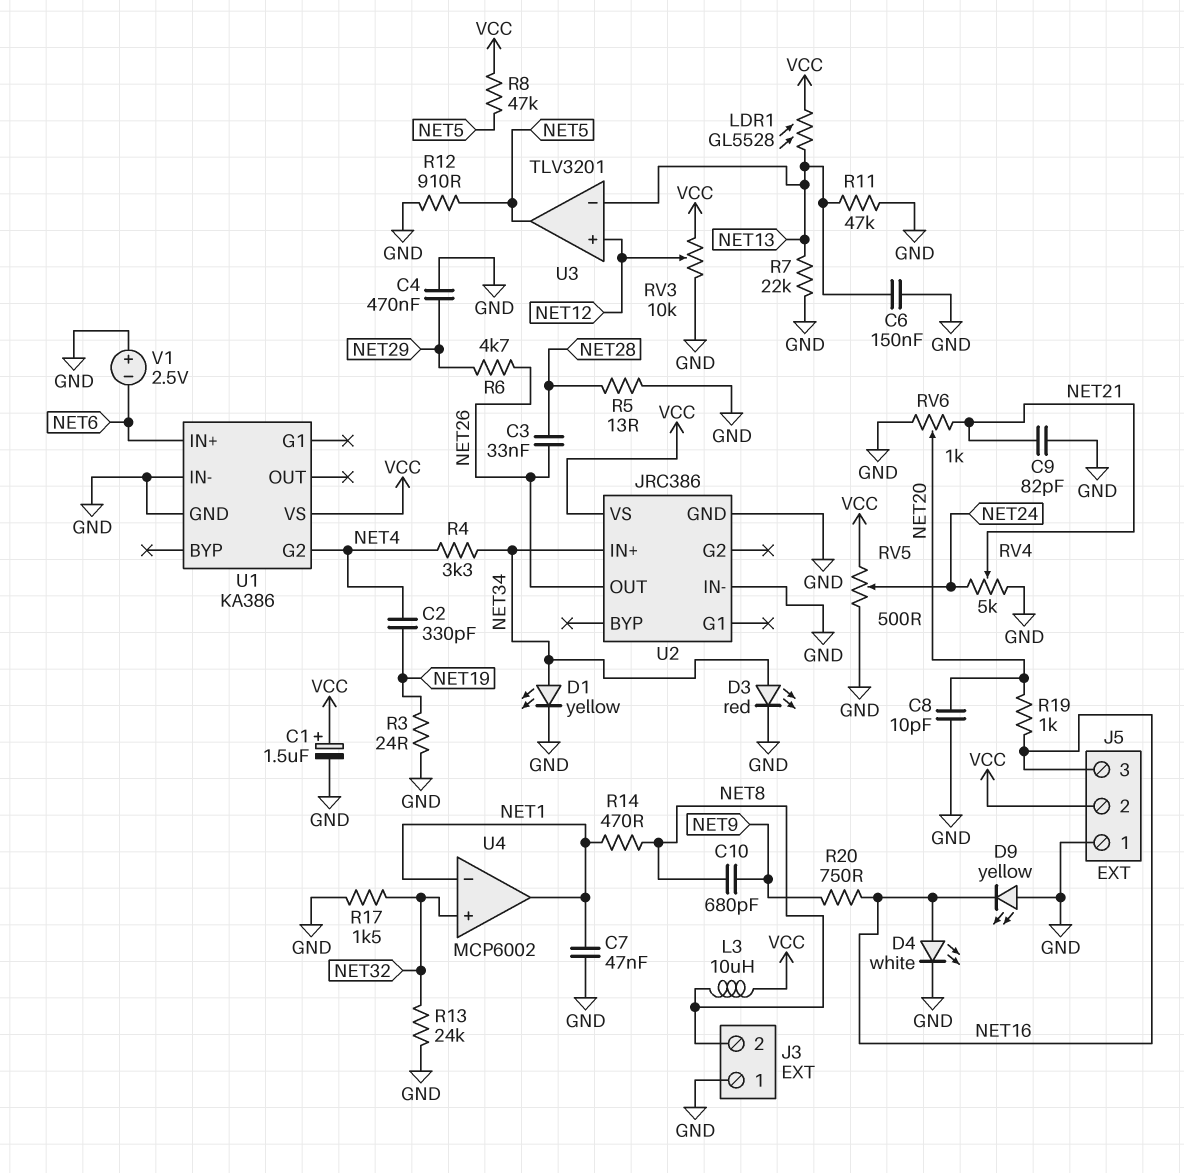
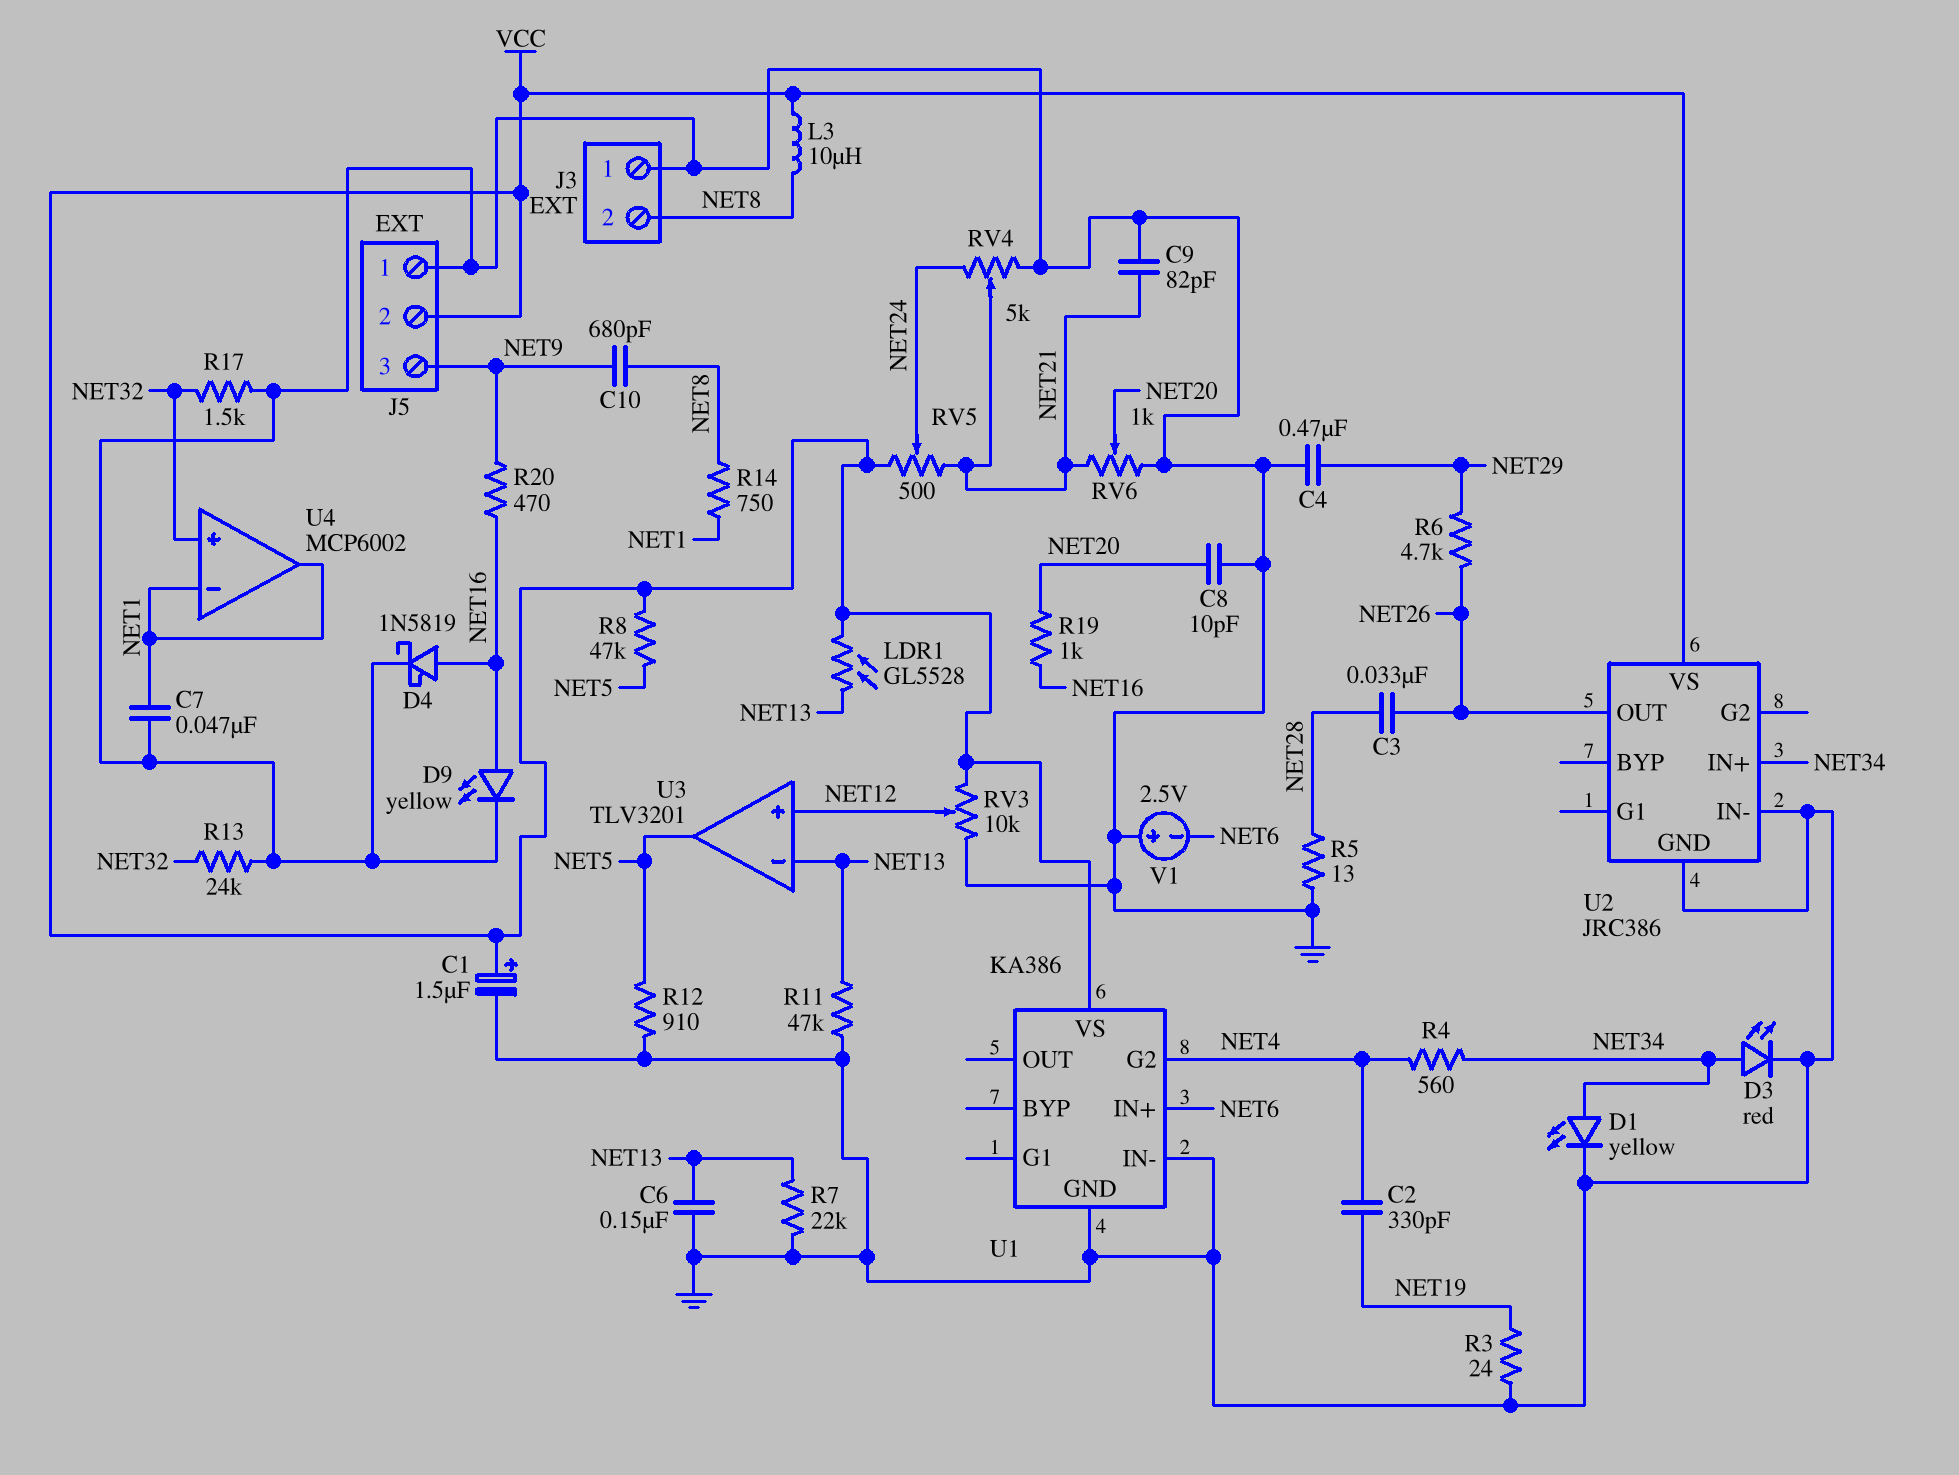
D4: LED white (A NET16, K GND) -> schottky 1N5819 (A NET16, K GND)
D9: LED yellow (A GND, K NET16) -> LED yellow (A NET16, K GND)
J5 pin 3: NET16 -> NET9
R4: 3.3k (NET4, NET34) -> 560 (NET4, NET34)
R14: 470 (NET1, NET8) -> 750 (NET1, NET8)
R20: 750 (NET9, NET16) -> 470 (NET9, NET16)
RV5: 500 (GND, VCC, wiper NET24) -> 500 (NET21, VCC, wiper NET24)

